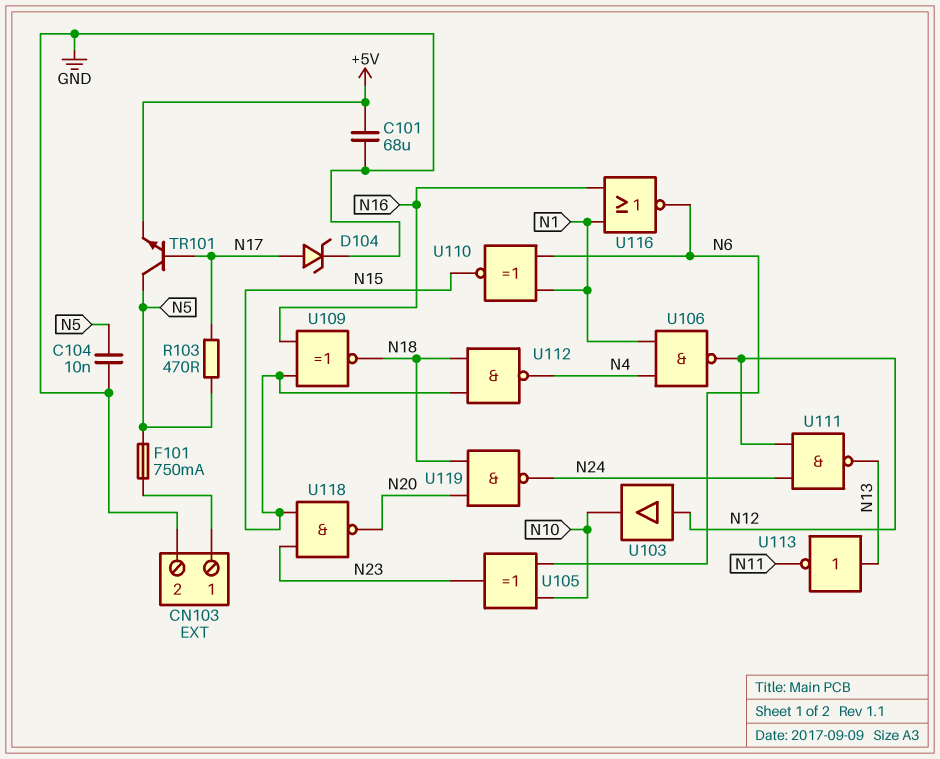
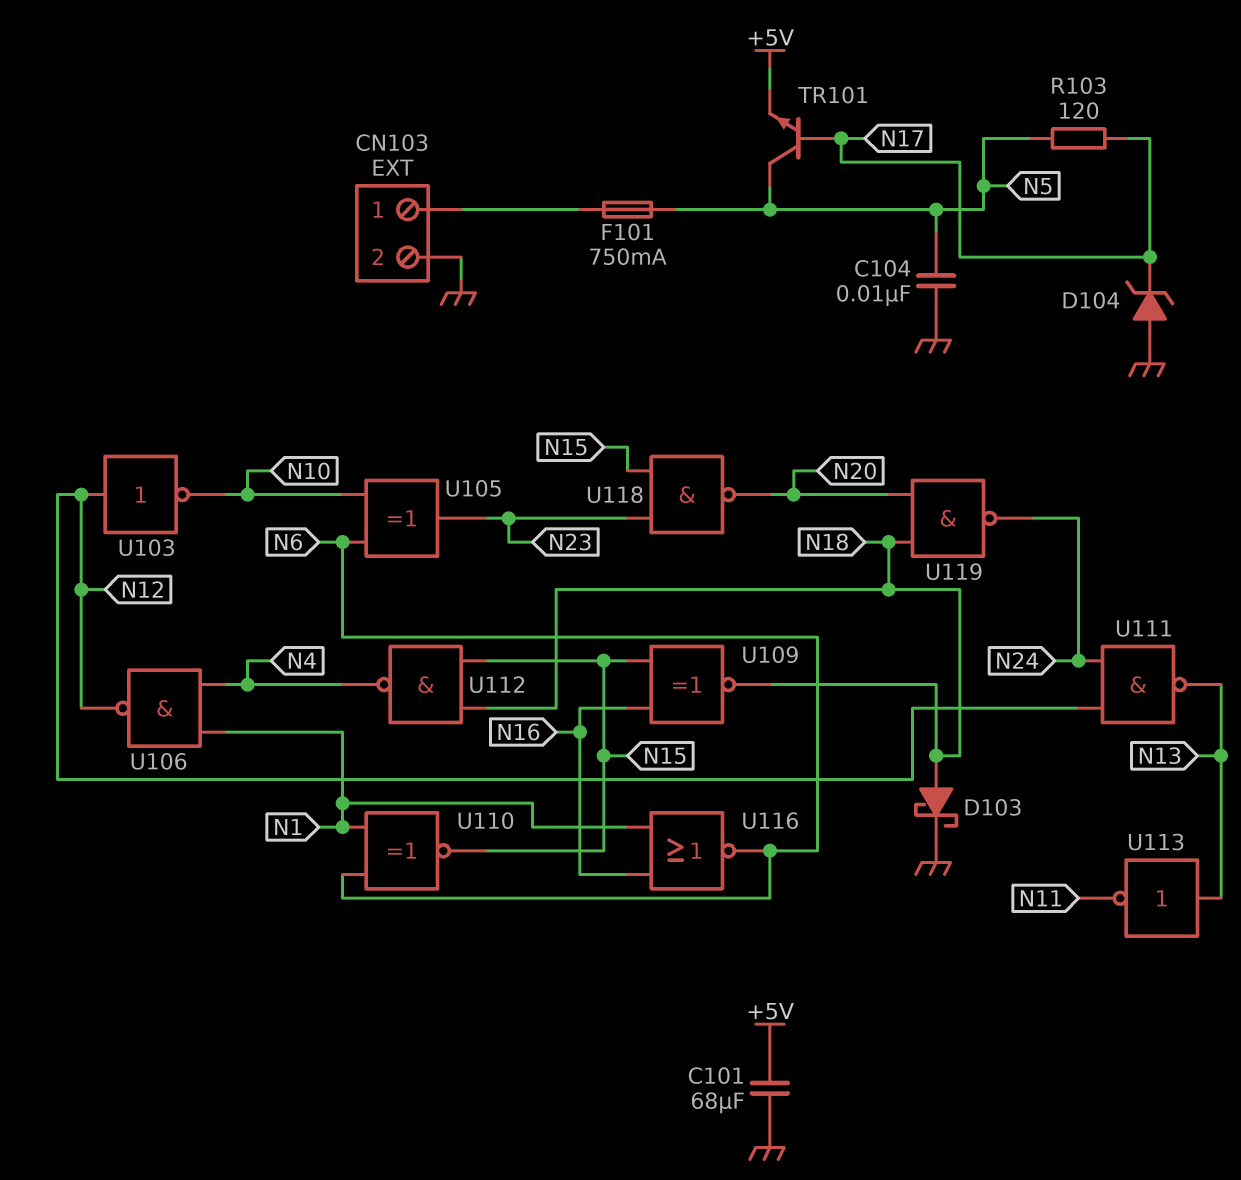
D103: none -> schottky (A N18, K GND)
D104: zener (A N17, K GND) -> zener (A GND, K N17)
R103: 470 (N5, N17) -> 120 (N5, N17)
U103: buffer (in N12, out N10) -> NOT (in N12, out N10)

